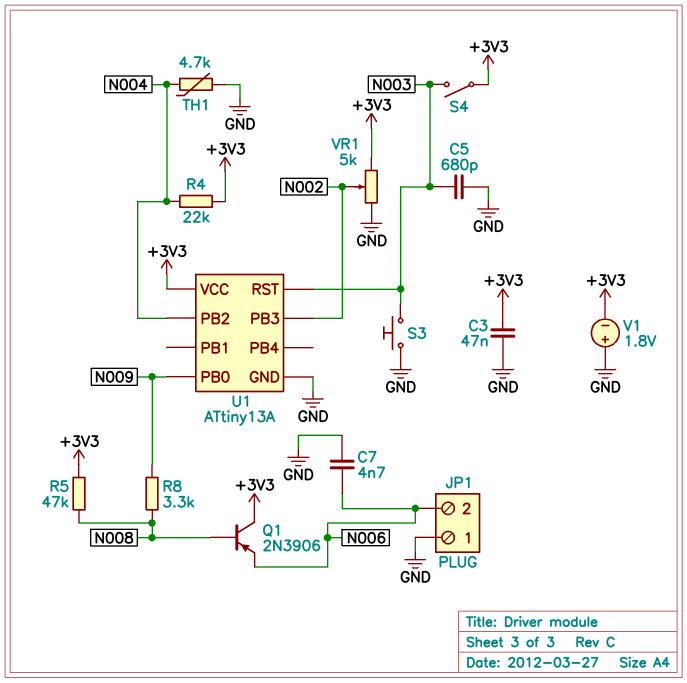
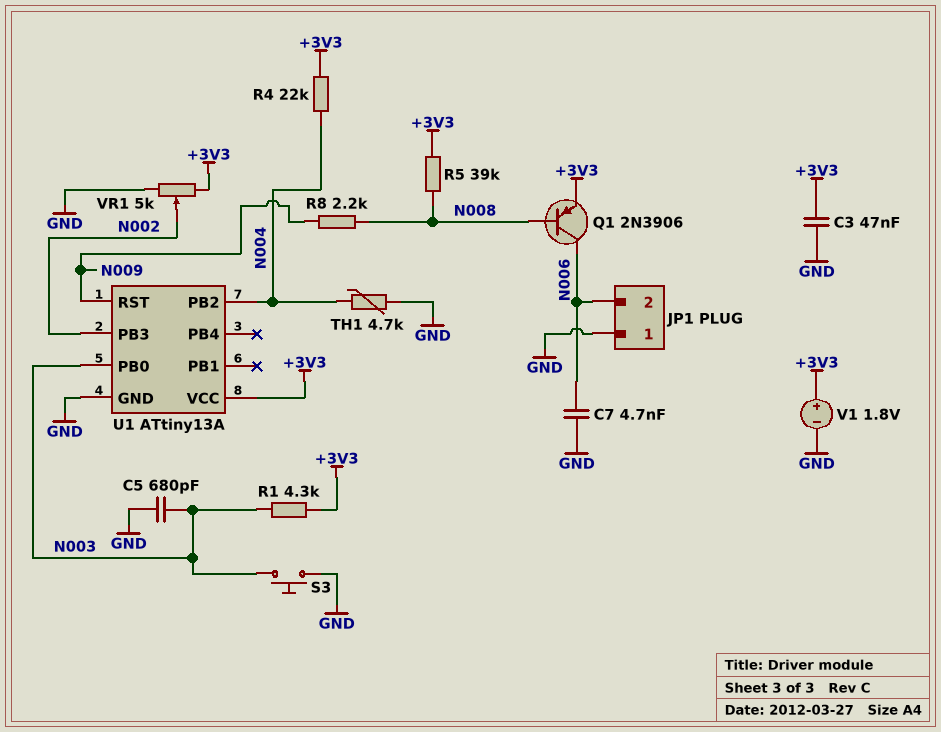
Q1: PNP 2N3906 (B N008, C +3V3, E N006) -> PNP 2N3906 (B N008, C N006, E +3V3)
R1: none -> 4.3k (+3V3, N003)
R5: 47k (+3V3, N008) -> 39k (+3V3, N008)
R8: 3.3k (N008, N009) -> 2.2k (N008, N009)
S4: switch (+3V3, N003) -> none
U1 pin PB0: N009 -> N003
U1 pin RST: N003 -> N009
V1: 1.8V (plus GND, minus +3V3) -> 1.8V (plus +3V3, minus GND)

